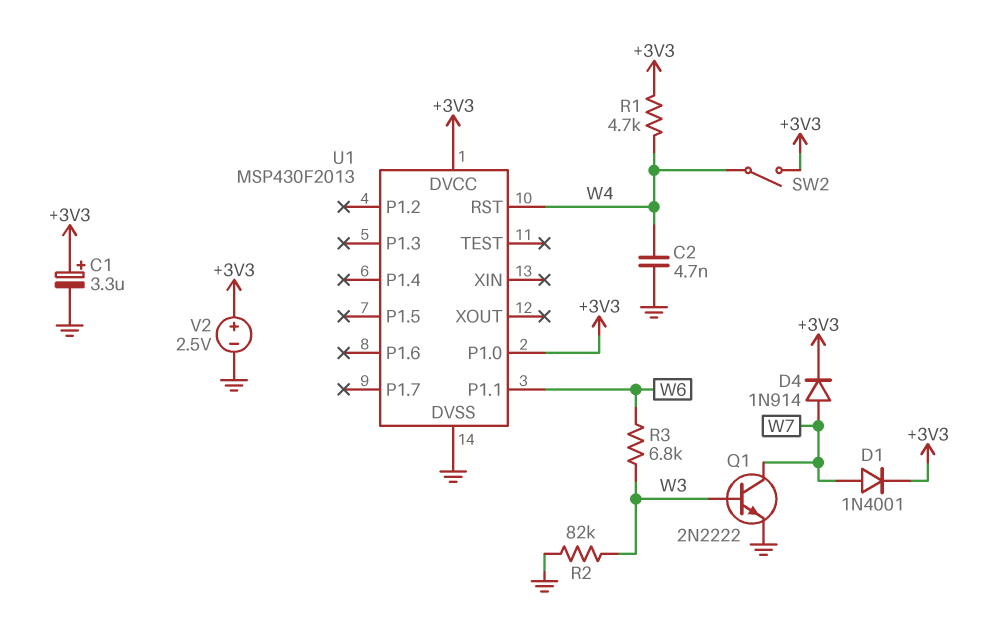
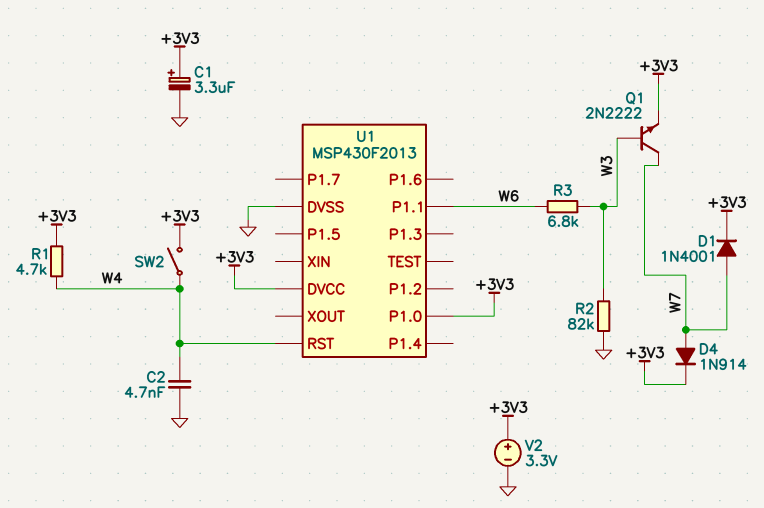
Q1: NPN 2N2222 (B W3, C W7, E GND) -> NPN 2N2222 (B W3, C W7, E +3V3)
V2: 2.5V (plus +3V3, minus GND) -> 3.3V (plus +3V3, minus GND)

